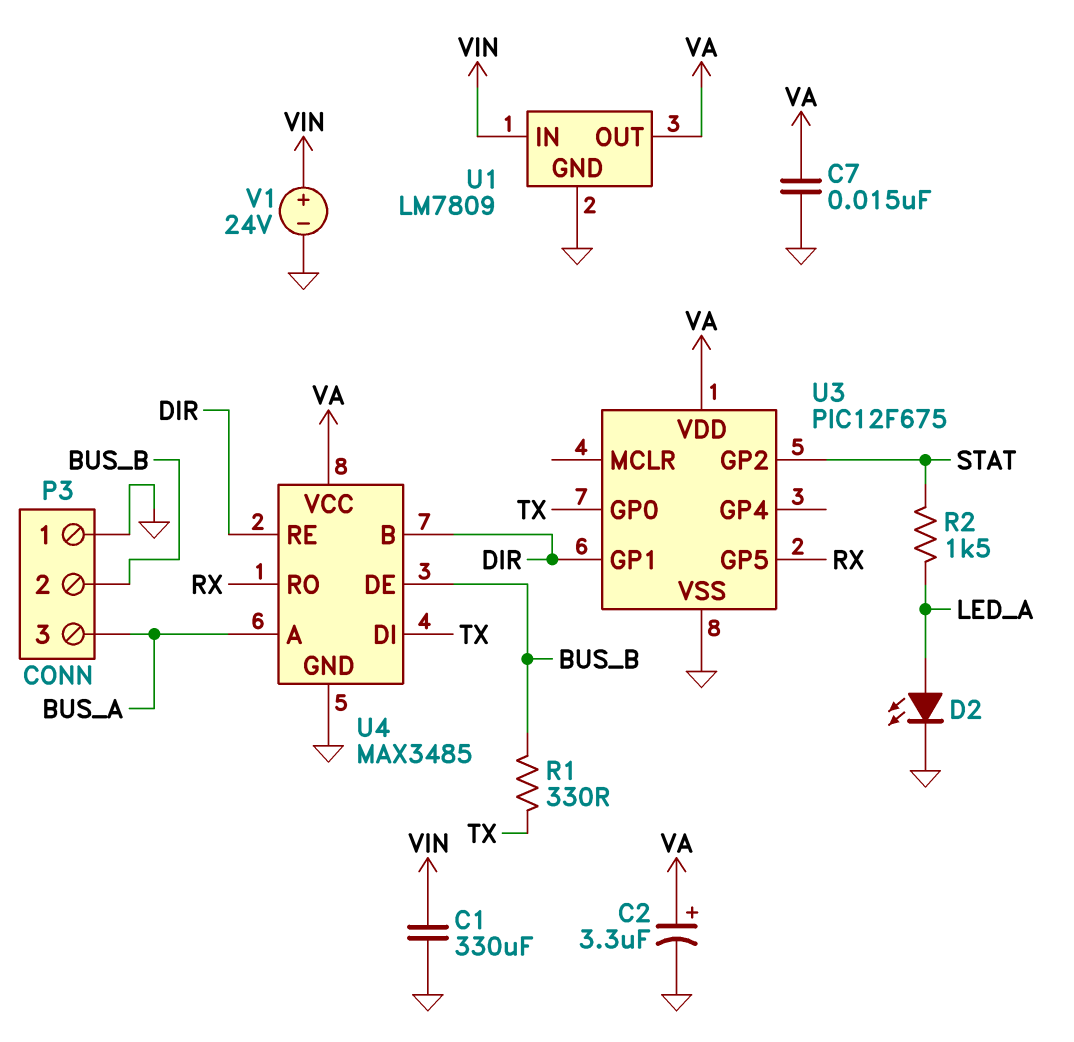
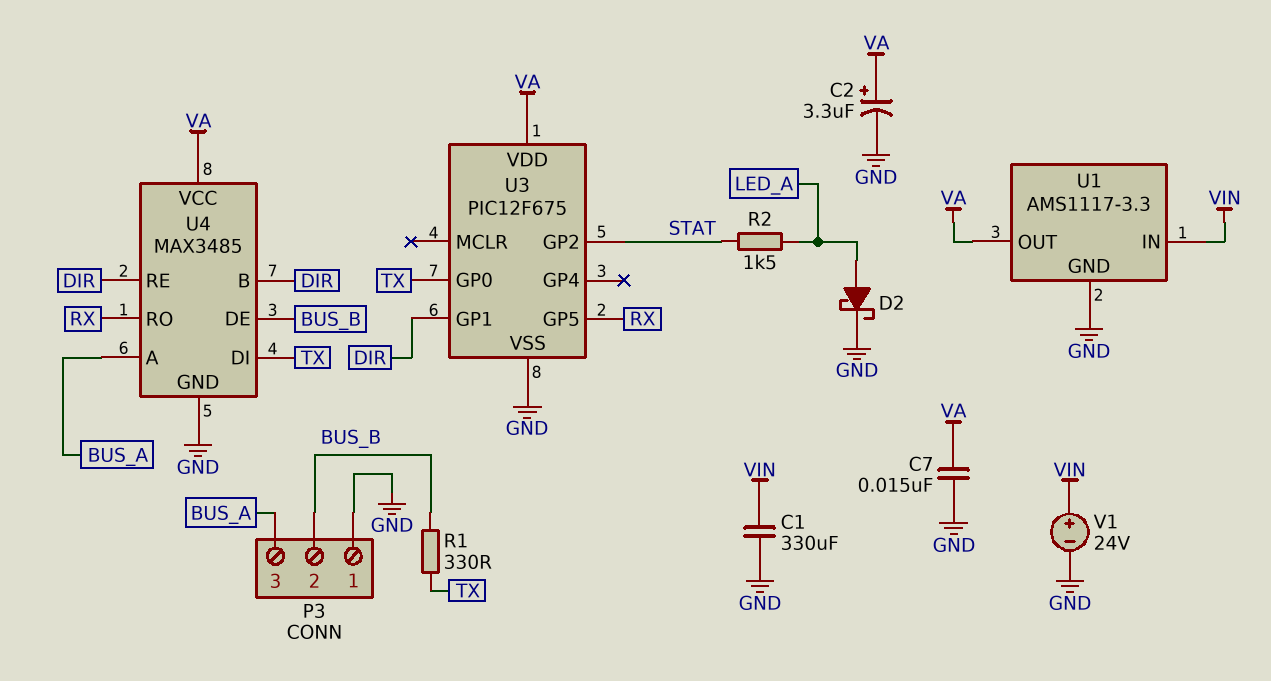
D2: LED (A LED_A, K GND) -> schottky (A LED_A, K GND)
U1: LM7809 -> AMS1117-3.3

